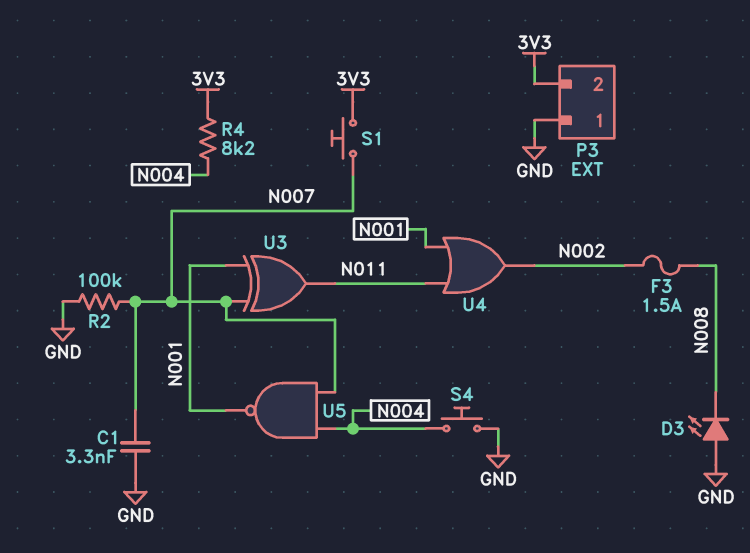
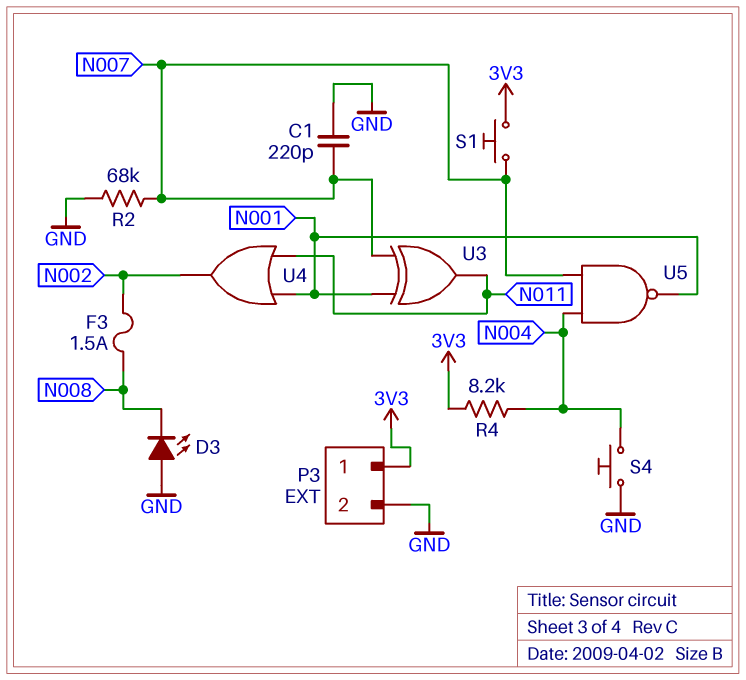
C1: 3.3nF (GND, N007) -> 220pF (GND, N007)
P3 pin 1: GND -> 3V3
P3 pin 2: 3V3 -> GND
R2: 100k (GND, N007) -> 68k (GND, N007)

